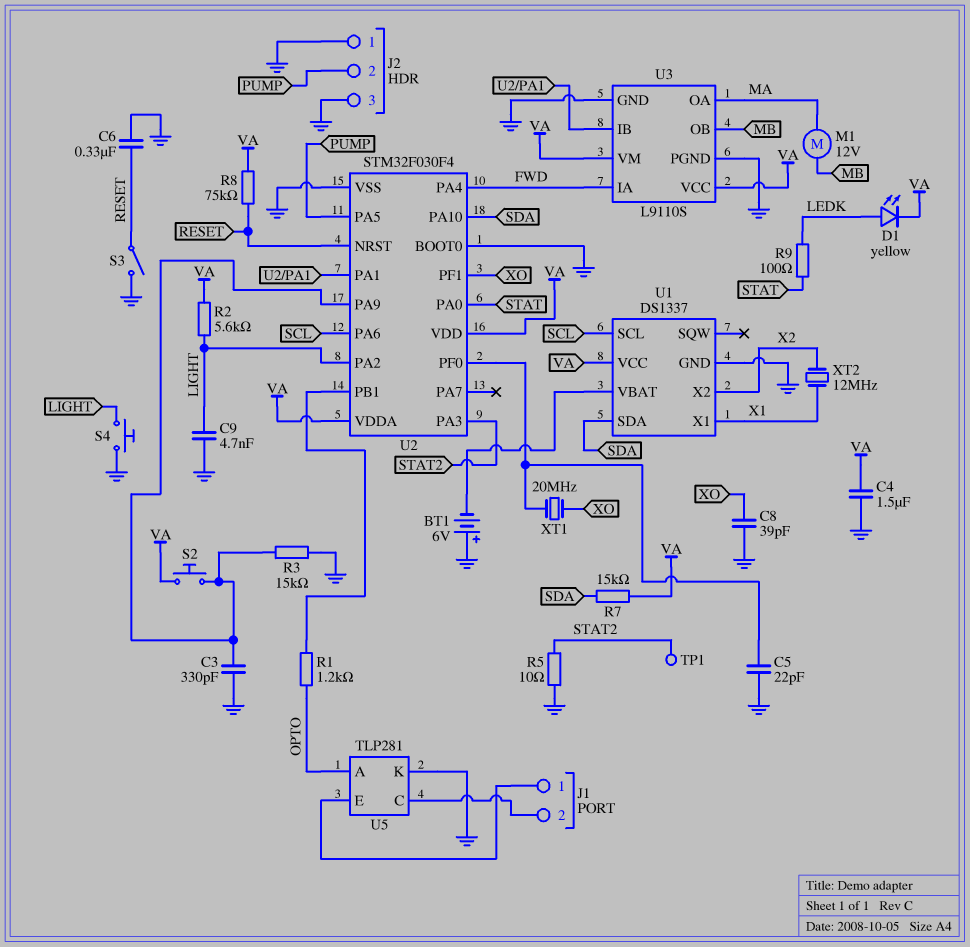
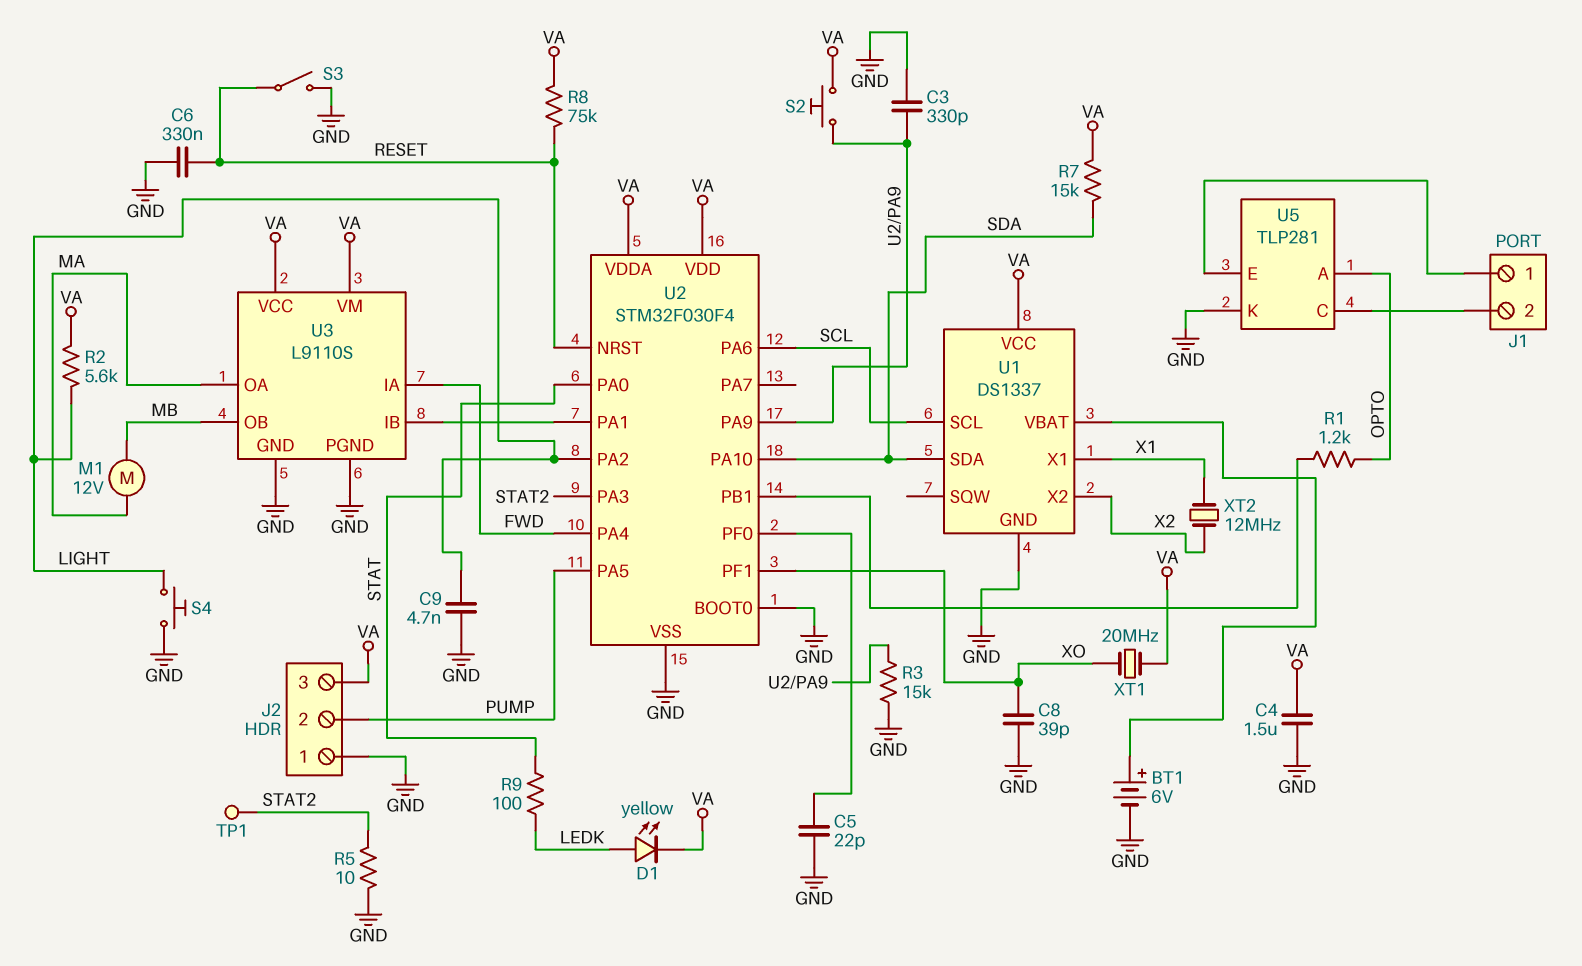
BT1: 6V (plus GND, minus U1/VBAT) -> 6V (plus U1/VBAT, minus GND)
J2 pin 3: GND -> VA
XT1: 20MHz (U2/PF0, XO) -> 20MHz (VA, XO)

